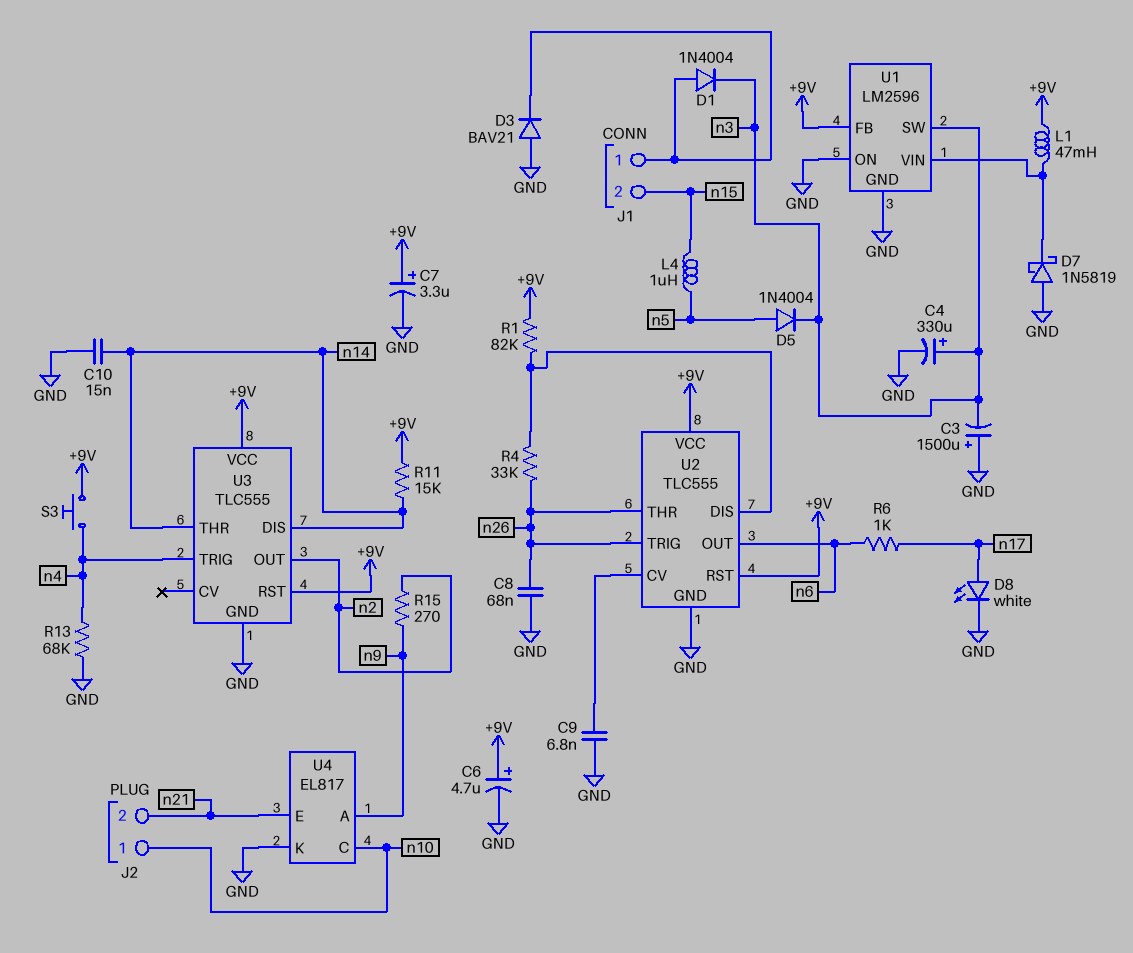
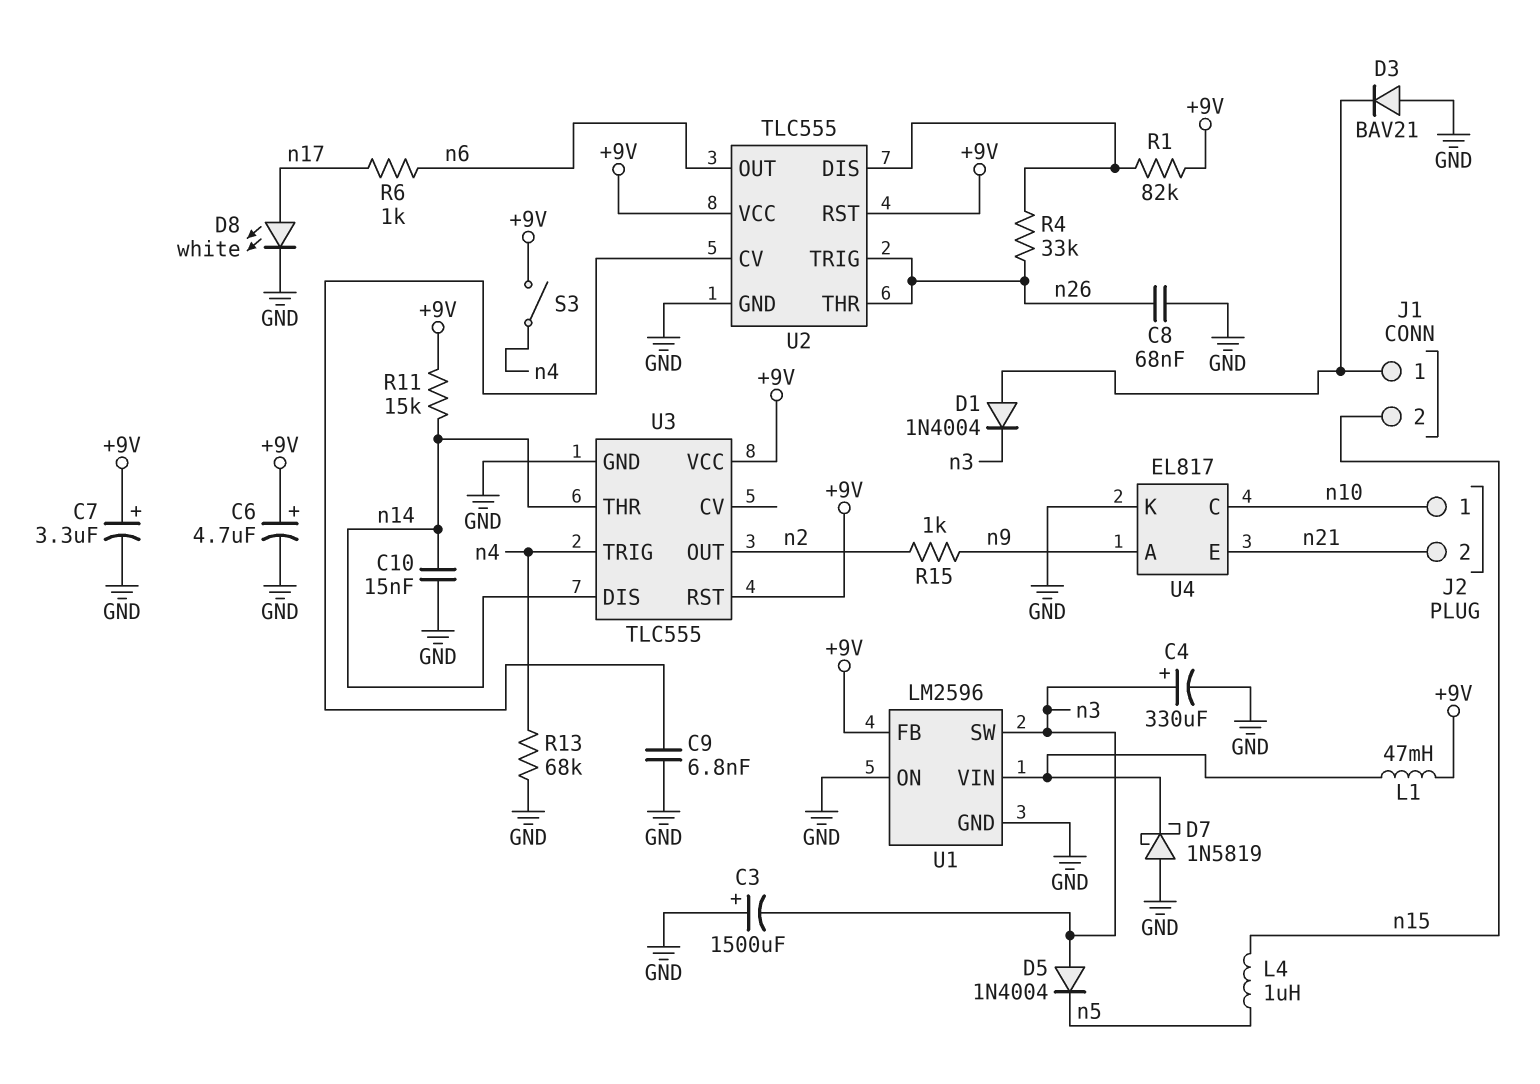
D5: diode 1N4004 (A n5, K n3) -> diode 1N4004 (A n3, K n5)
R15: 270 (n2, n9) -> 1k (n2, n9)
S3: button (+9V, n4) -> switch (+9V, n4)

